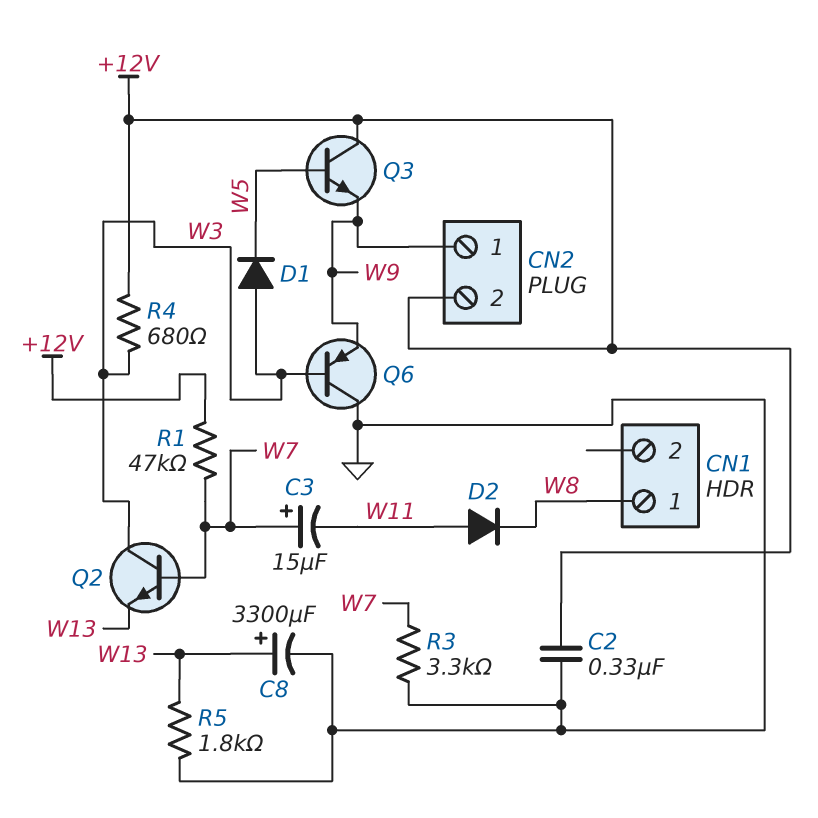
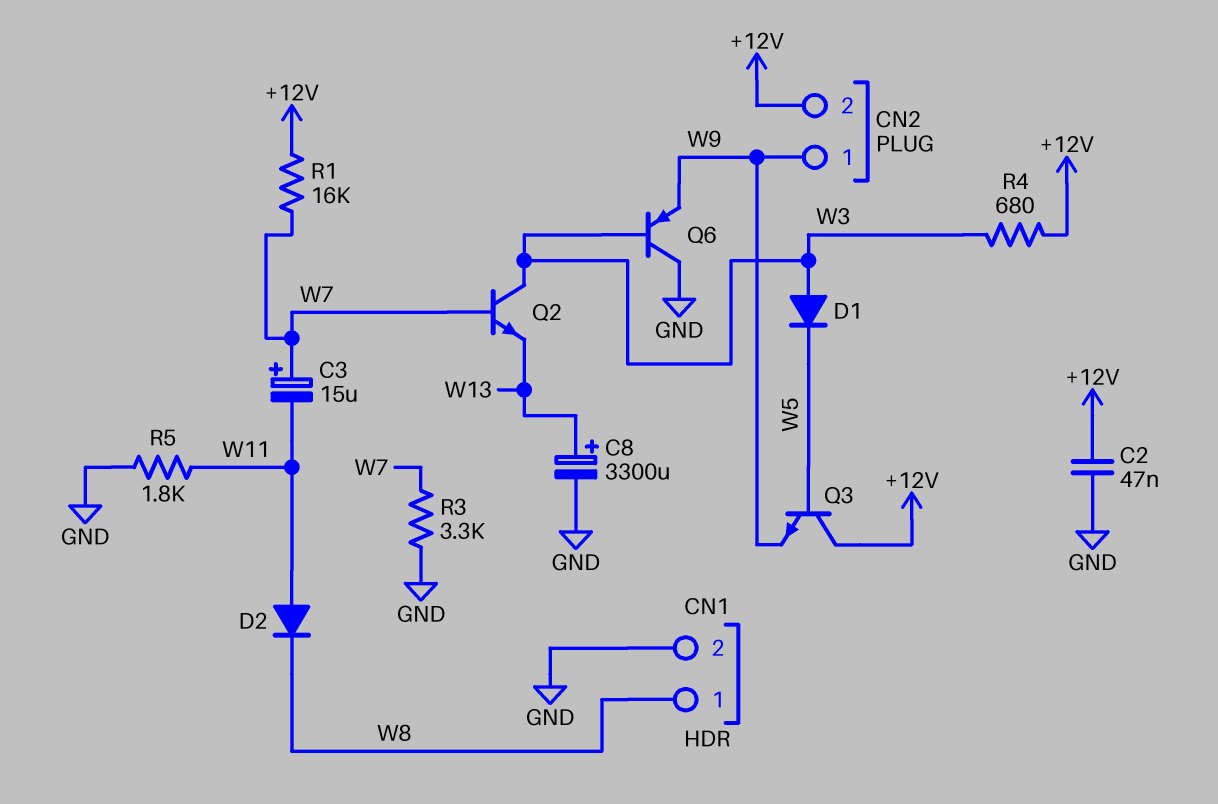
C2: 330nF (+12V, GND) -> 47nF (+12V, GND)
CN1 pin 2: none -> GND
R1: 47k (+12V, W7) -> 16k (+12V, W7)
R5: 1.8k (GND, W13) -> 1.8k (GND, W11)

